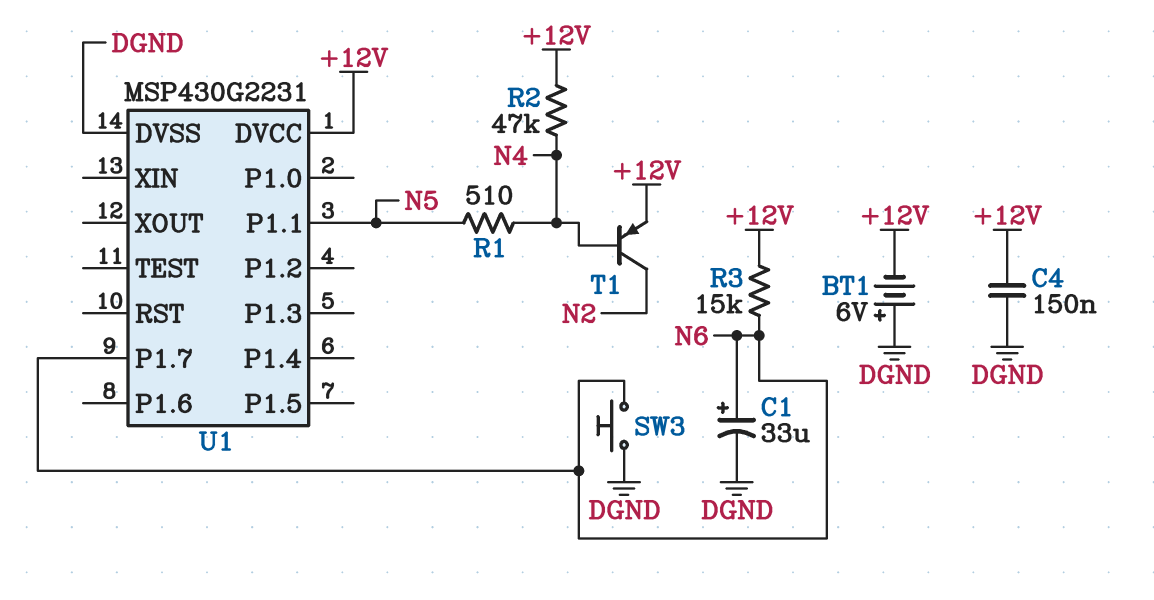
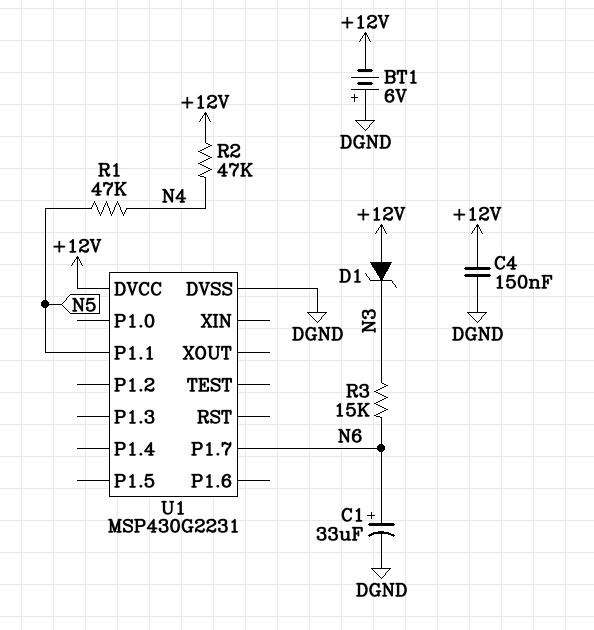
D1: none -> zener (A +12V, K N3)
R1: 510 (N4, N5) -> 47k (N4, N5)
R3: 15k (+12V, N6) -> 15k (N3, N6)
SW3: button (DGND, N6) -> none
T1: PNP (B N4, C N2, E +12V) -> none

